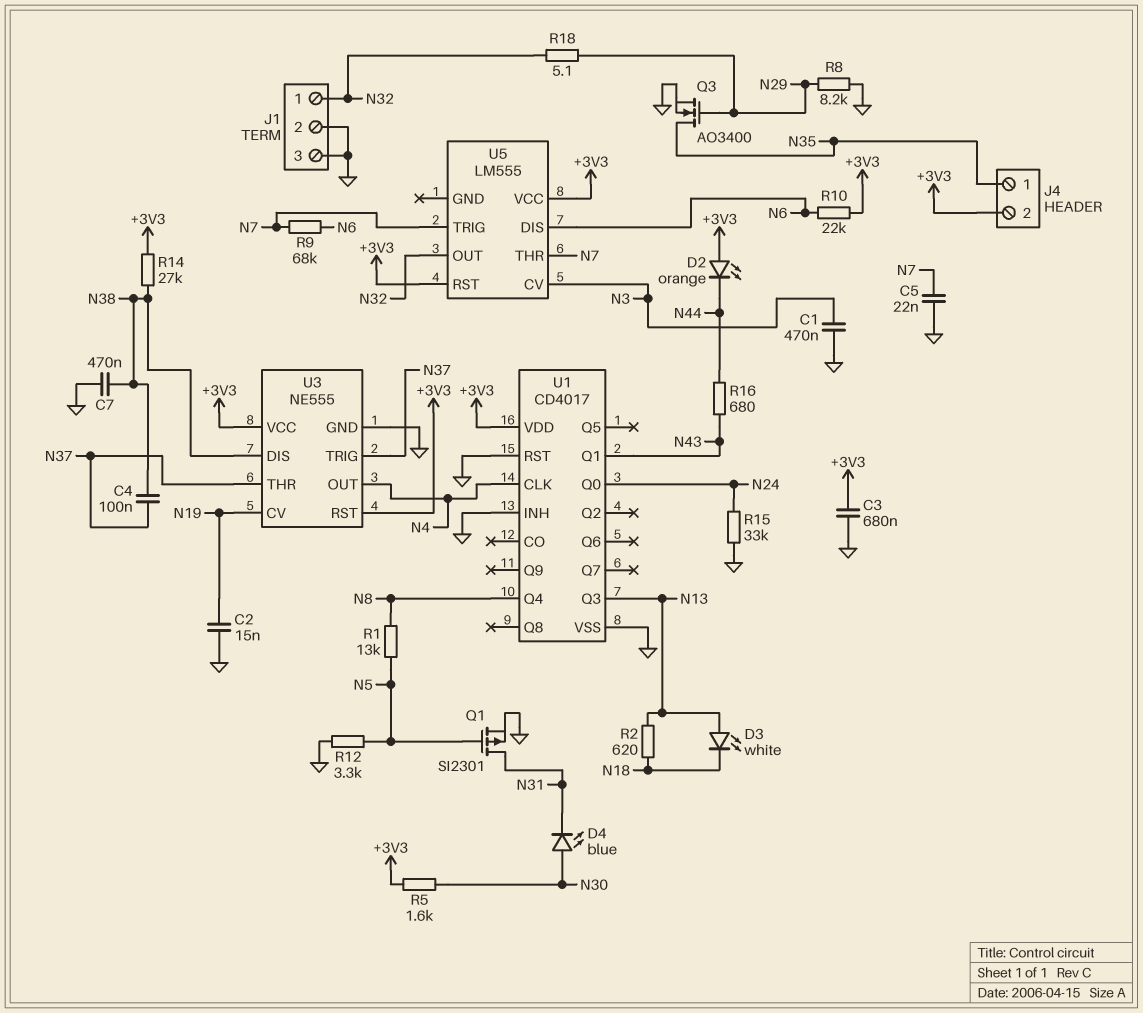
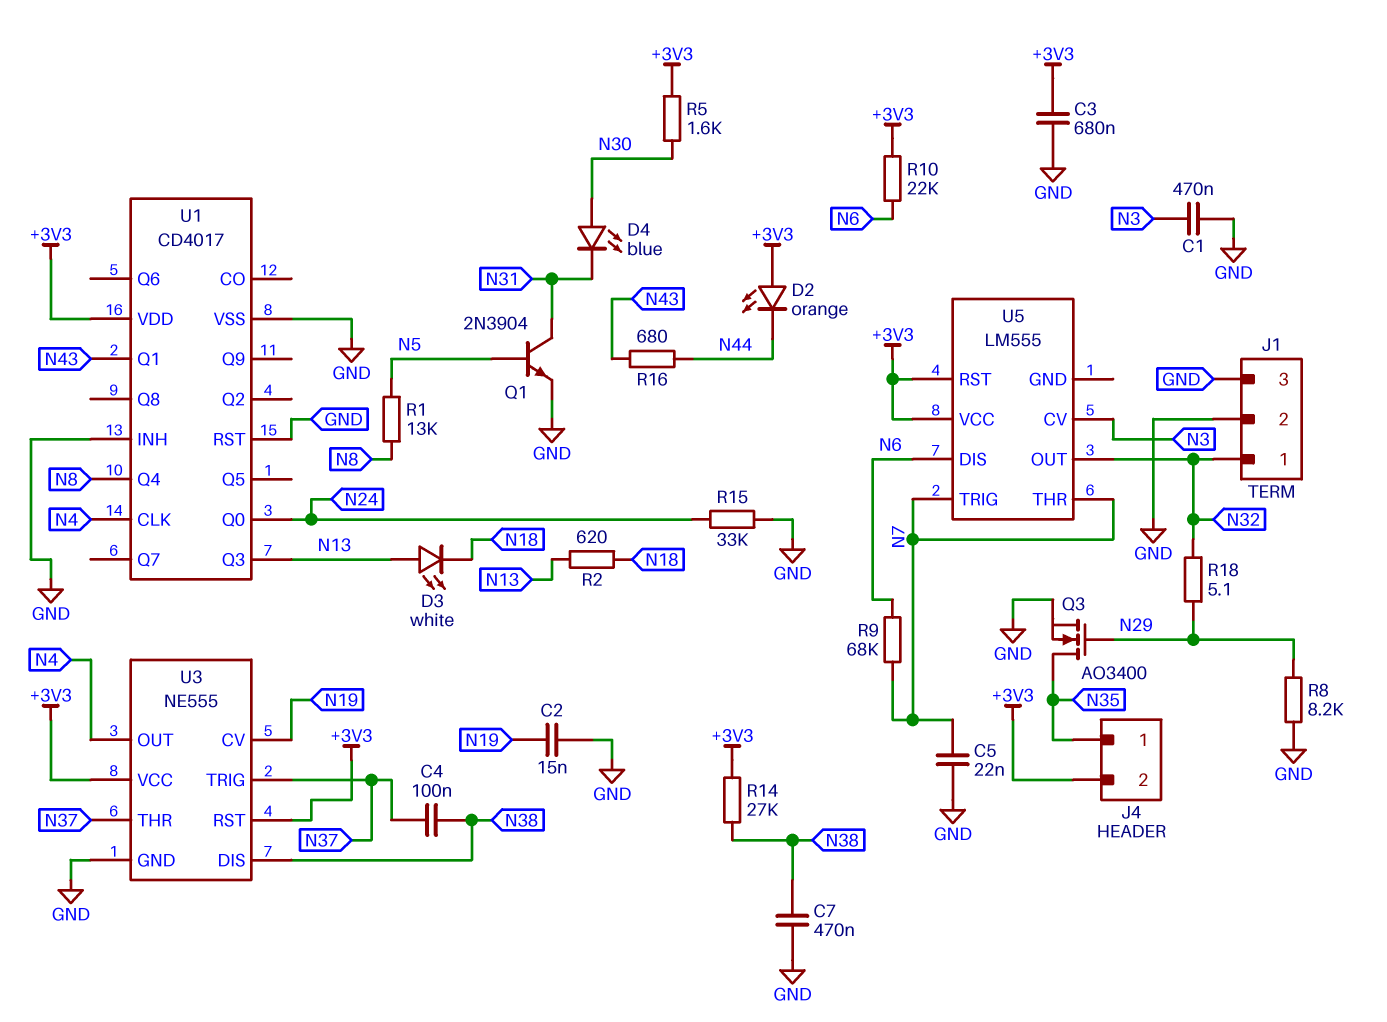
Q1: PMOS SI2301 (G N5, D N31, S GND) -> NPN 2N3904 (B N5, C N31, E GND)
R12: 3.3k (GND, N5) -> none

